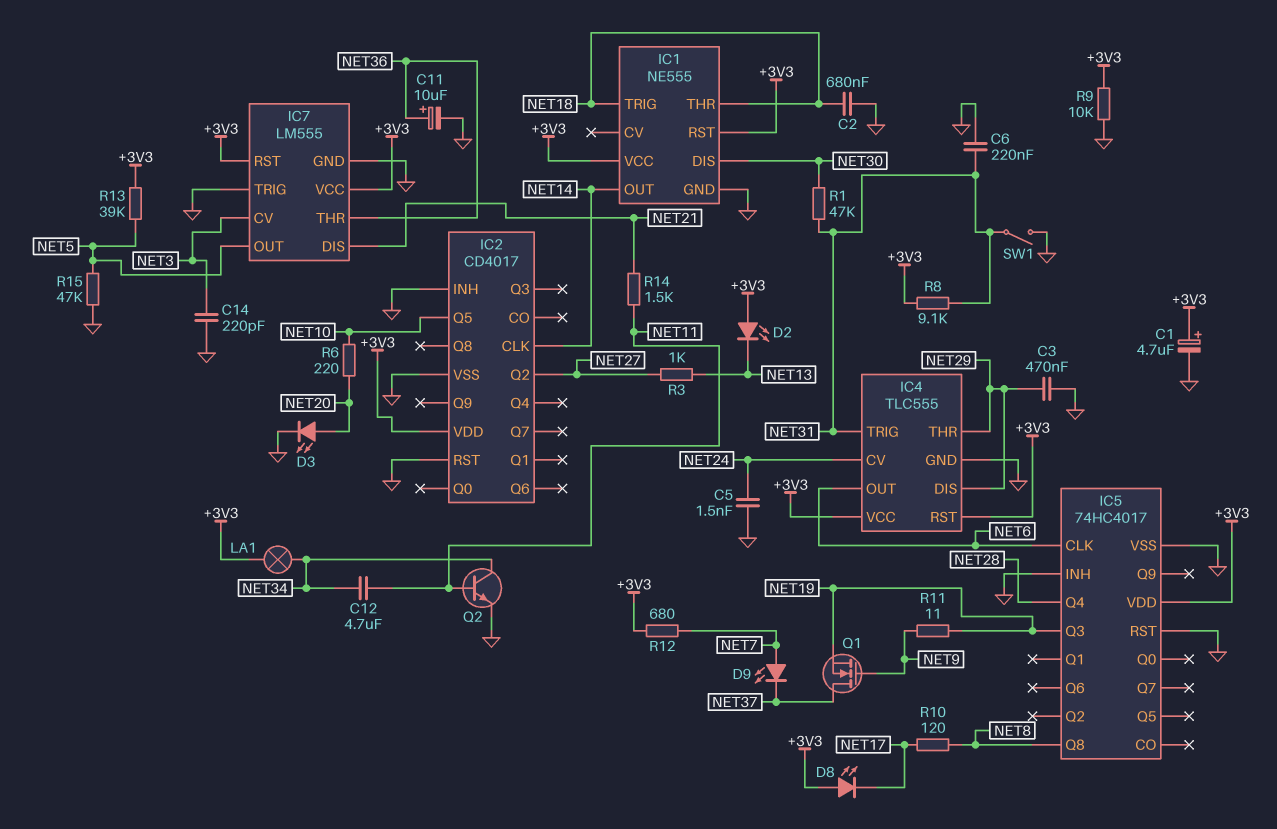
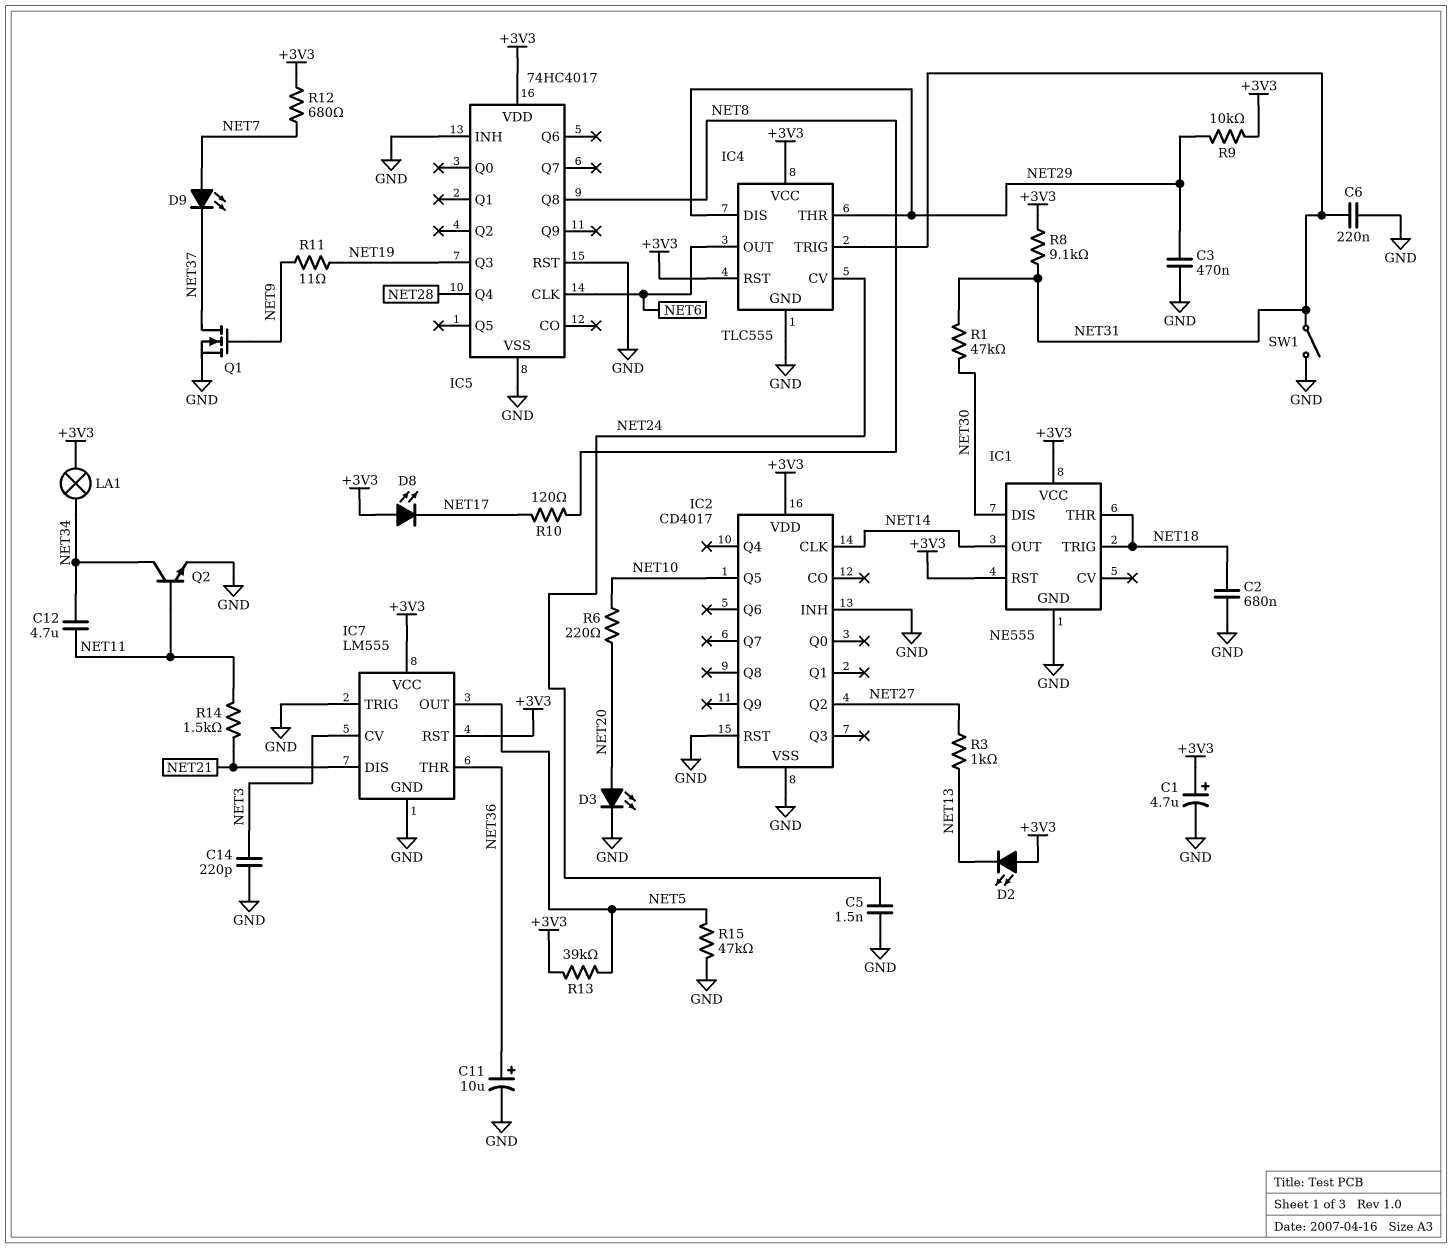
Q1: NMOS (G NET9, D NET37, S NET19) -> NMOS (G NET9, D NET37, S GND)
R9: 10k (+3V3, GND) -> 10k (+3V3, NET29)

